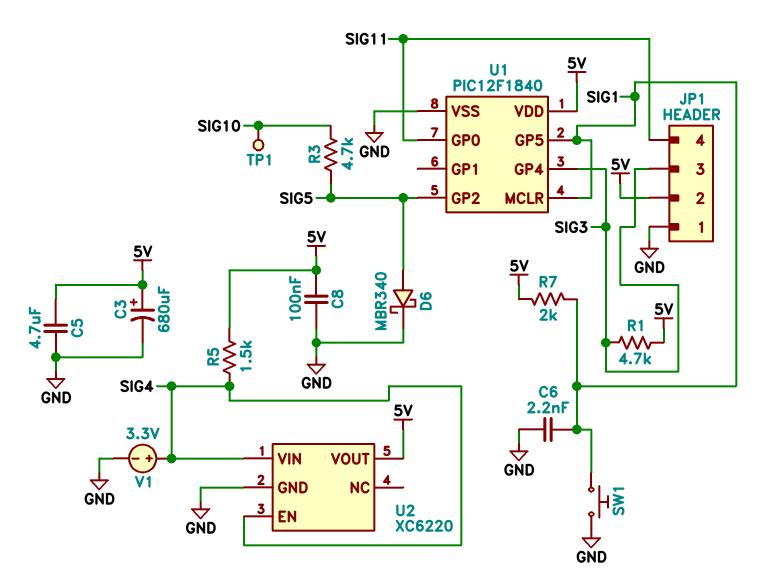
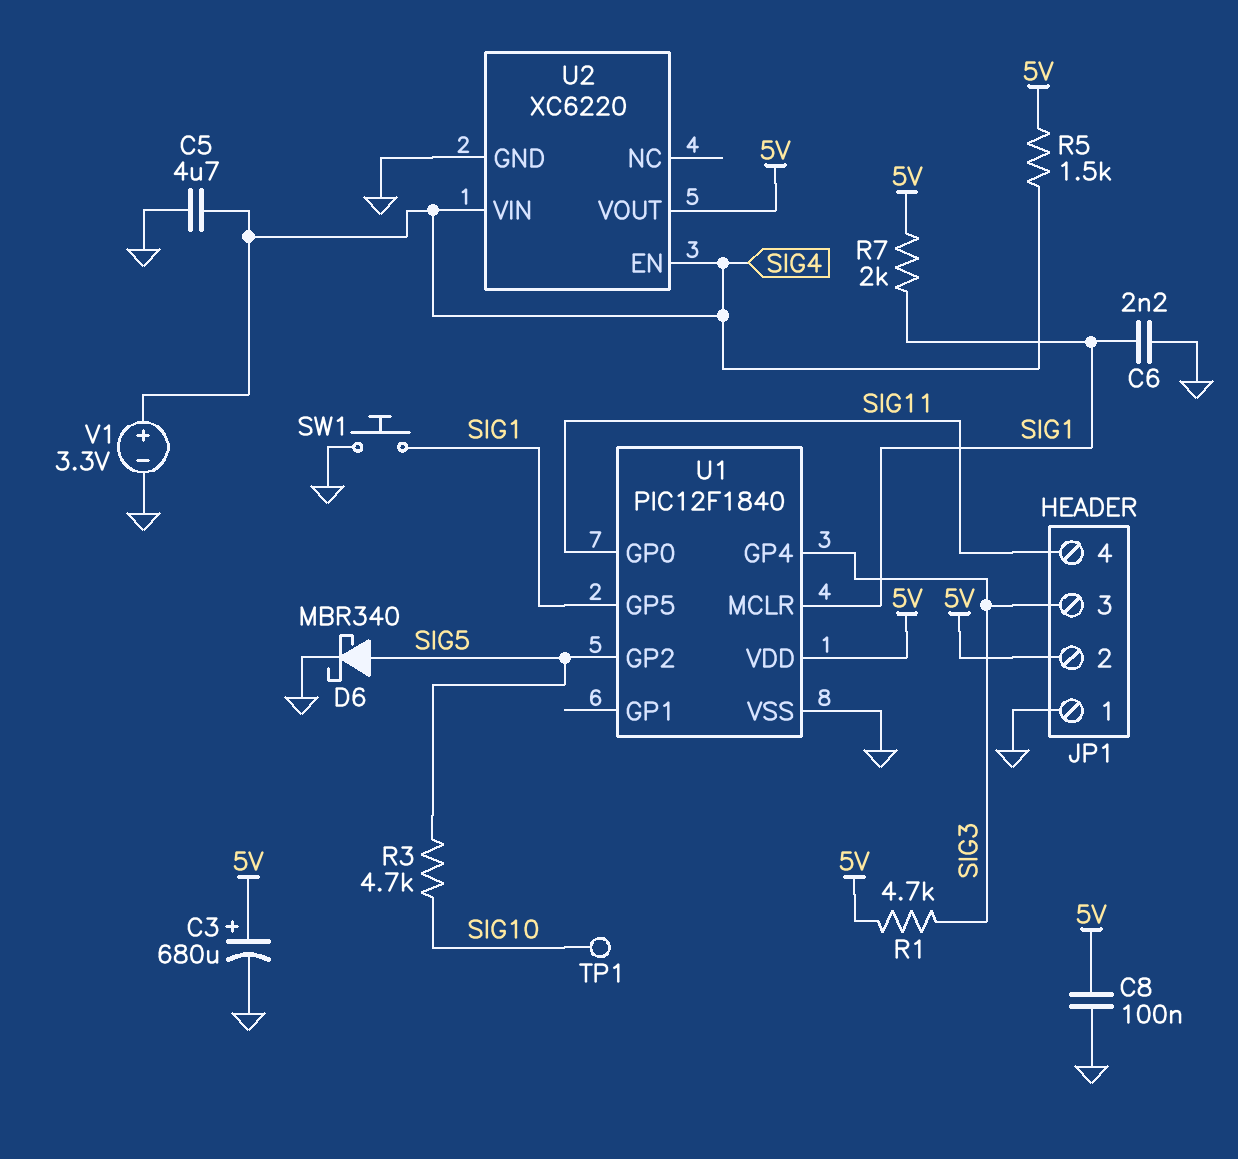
C5: 4.7uF (5V, GND) -> 4.7uF (GND, SIG4)

